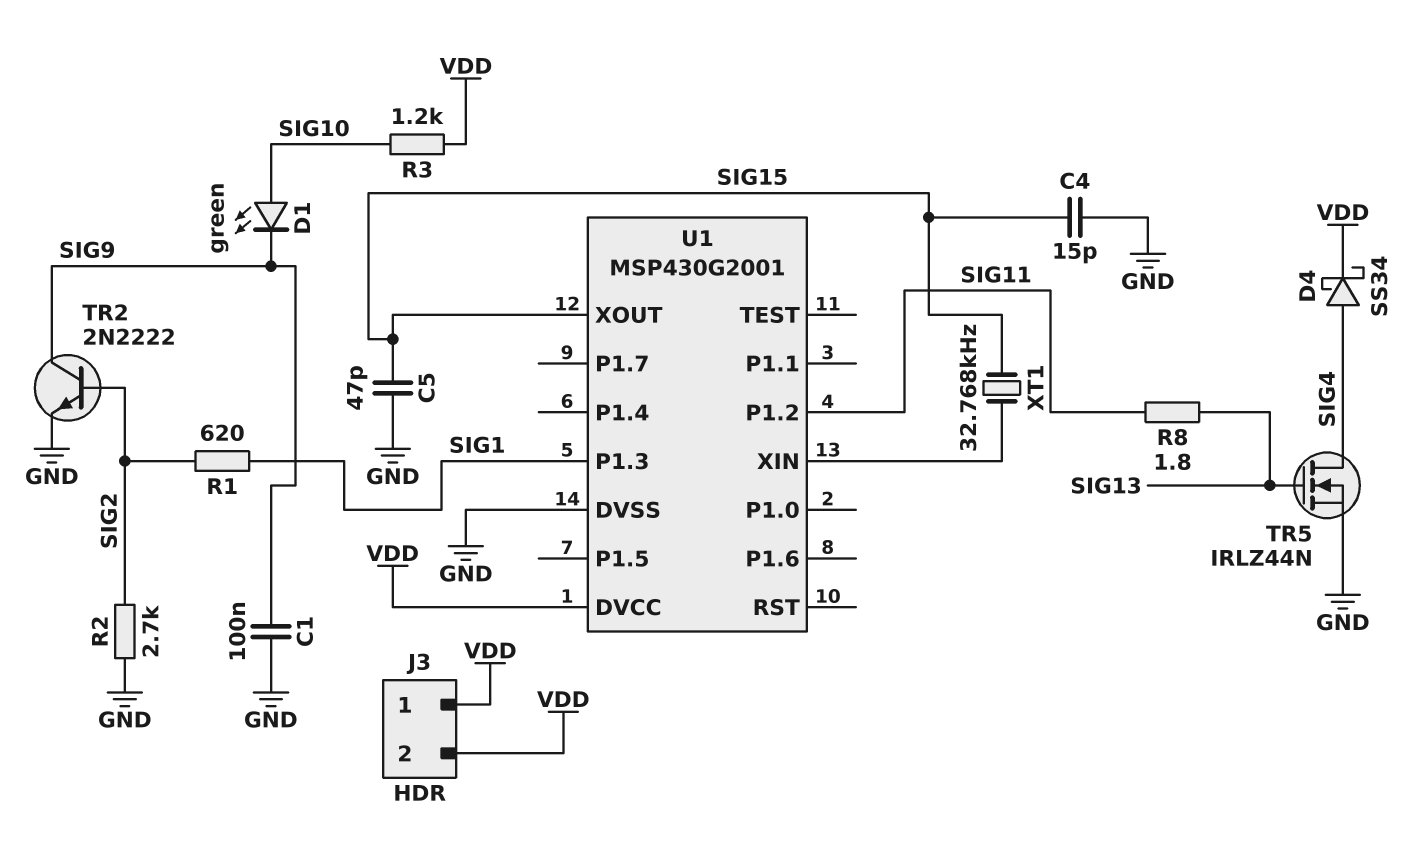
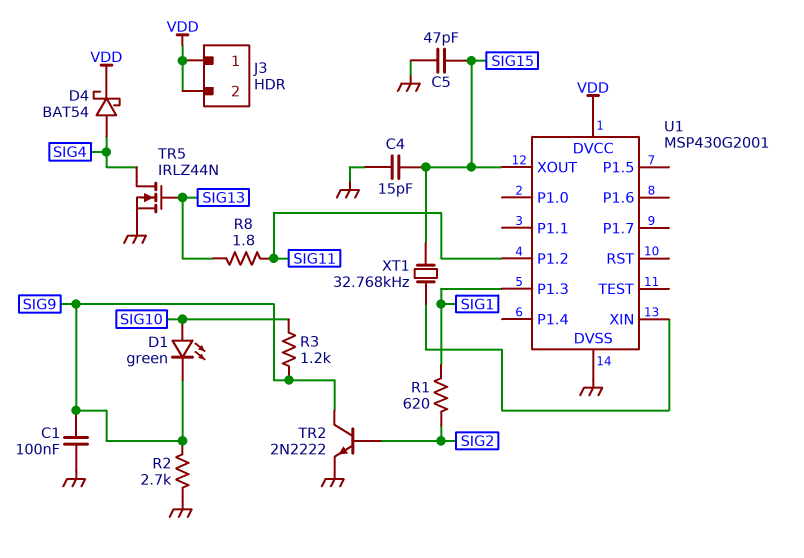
D4: schottky SS34 (A SIG4, K VDD) -> schottky BAT54 (A SIG4, K VDD)
R2: 2.7k (GND, SIG2) -> 2.7k (GND, SIG9)
R3: 1.2k (SIG10, VDD) -> 1.2k (SIG9, SIG10)

